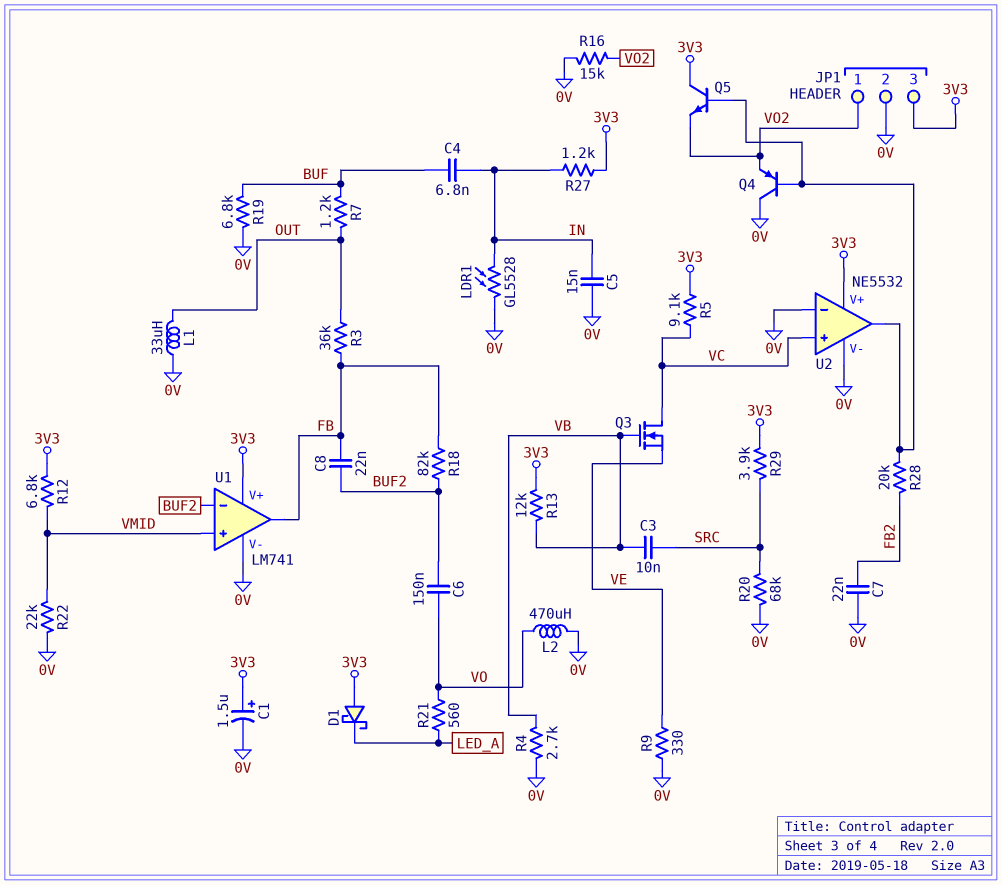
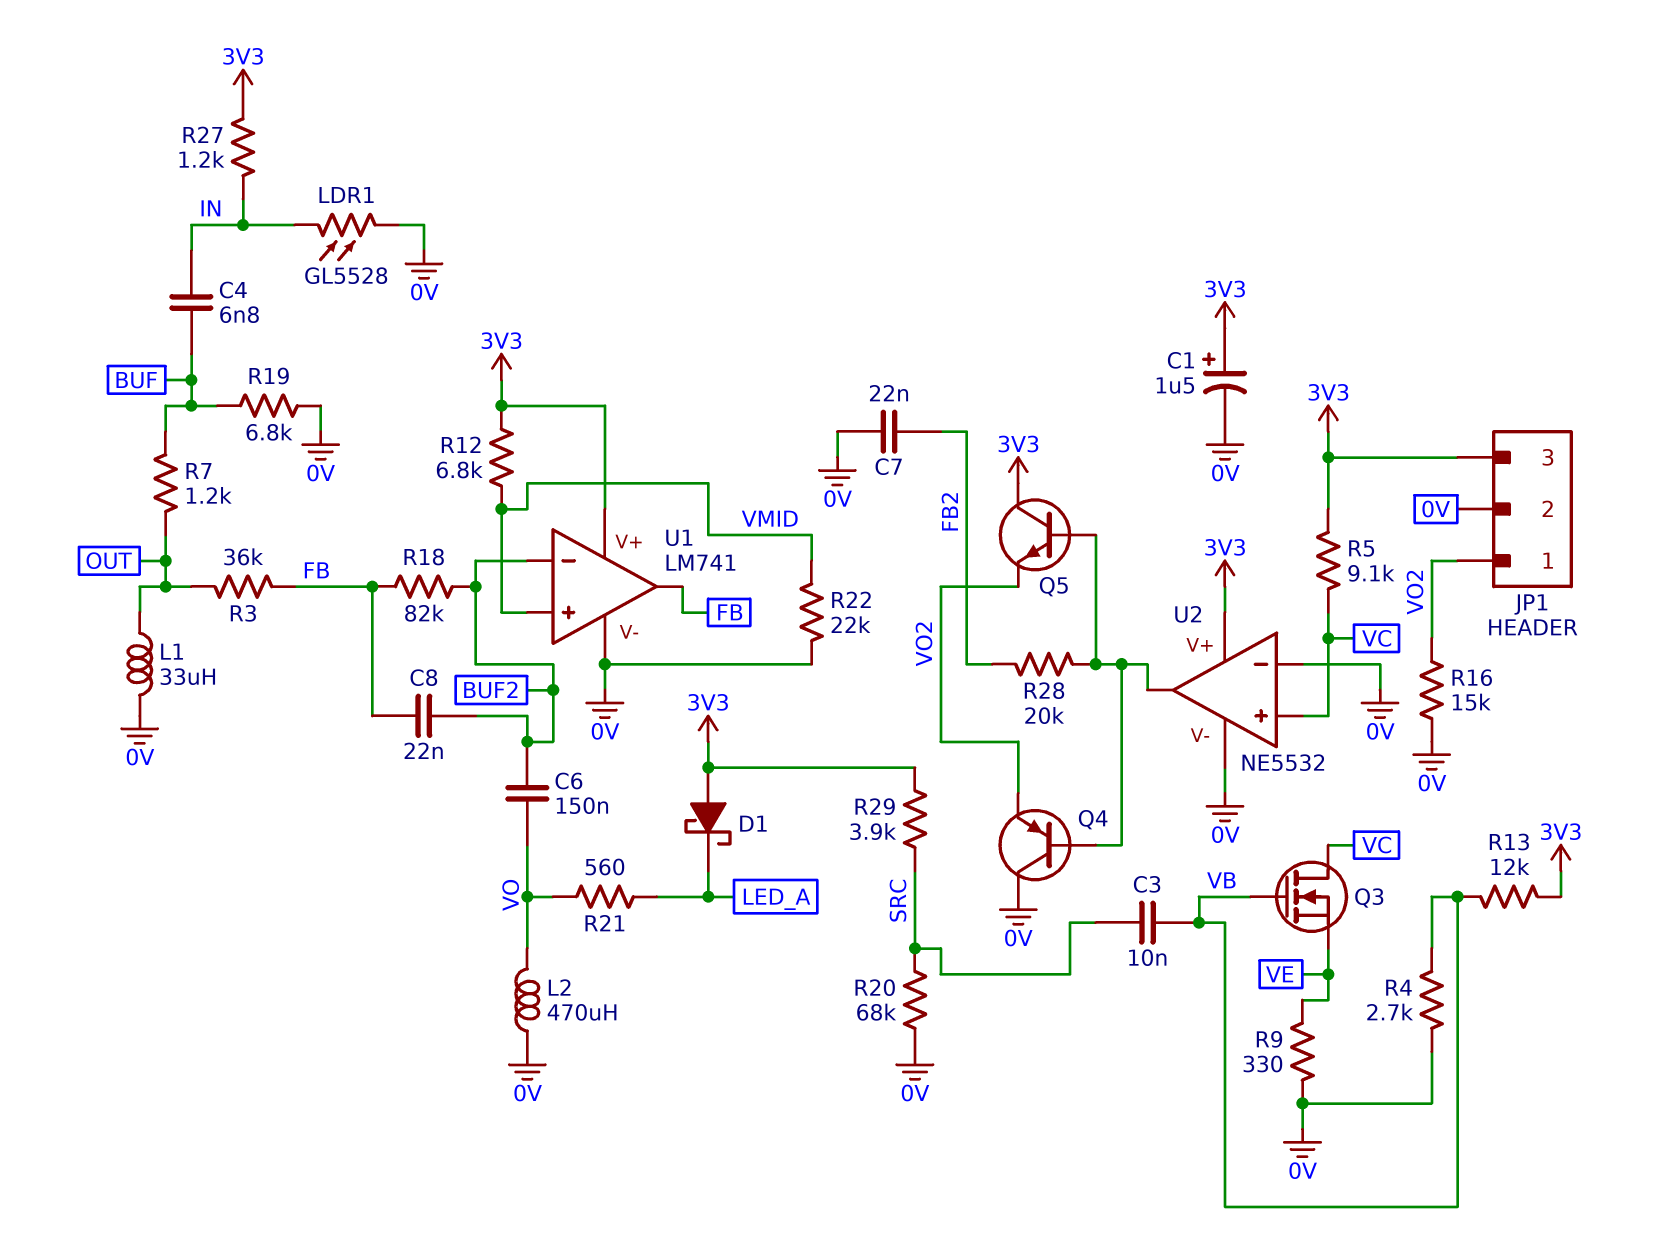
C5: 15nF (0V, IN) -> none

